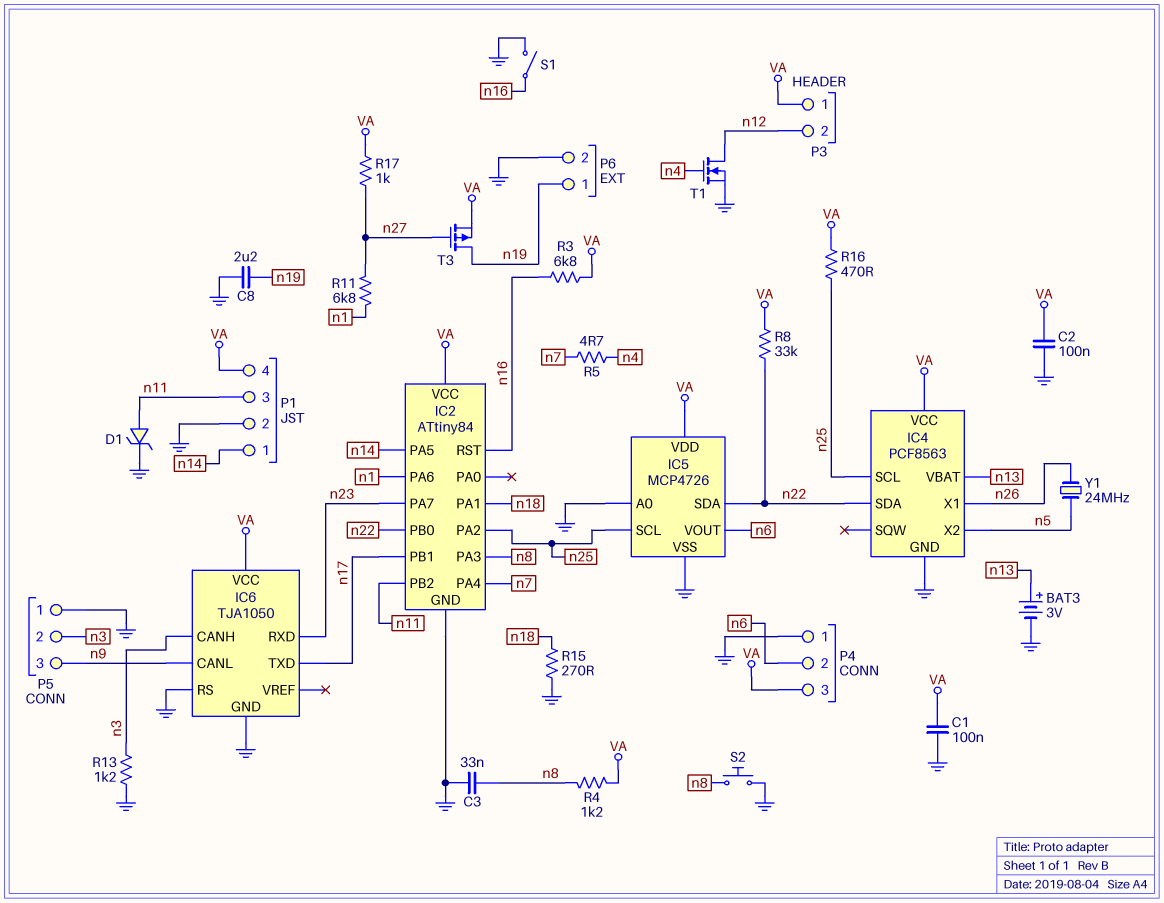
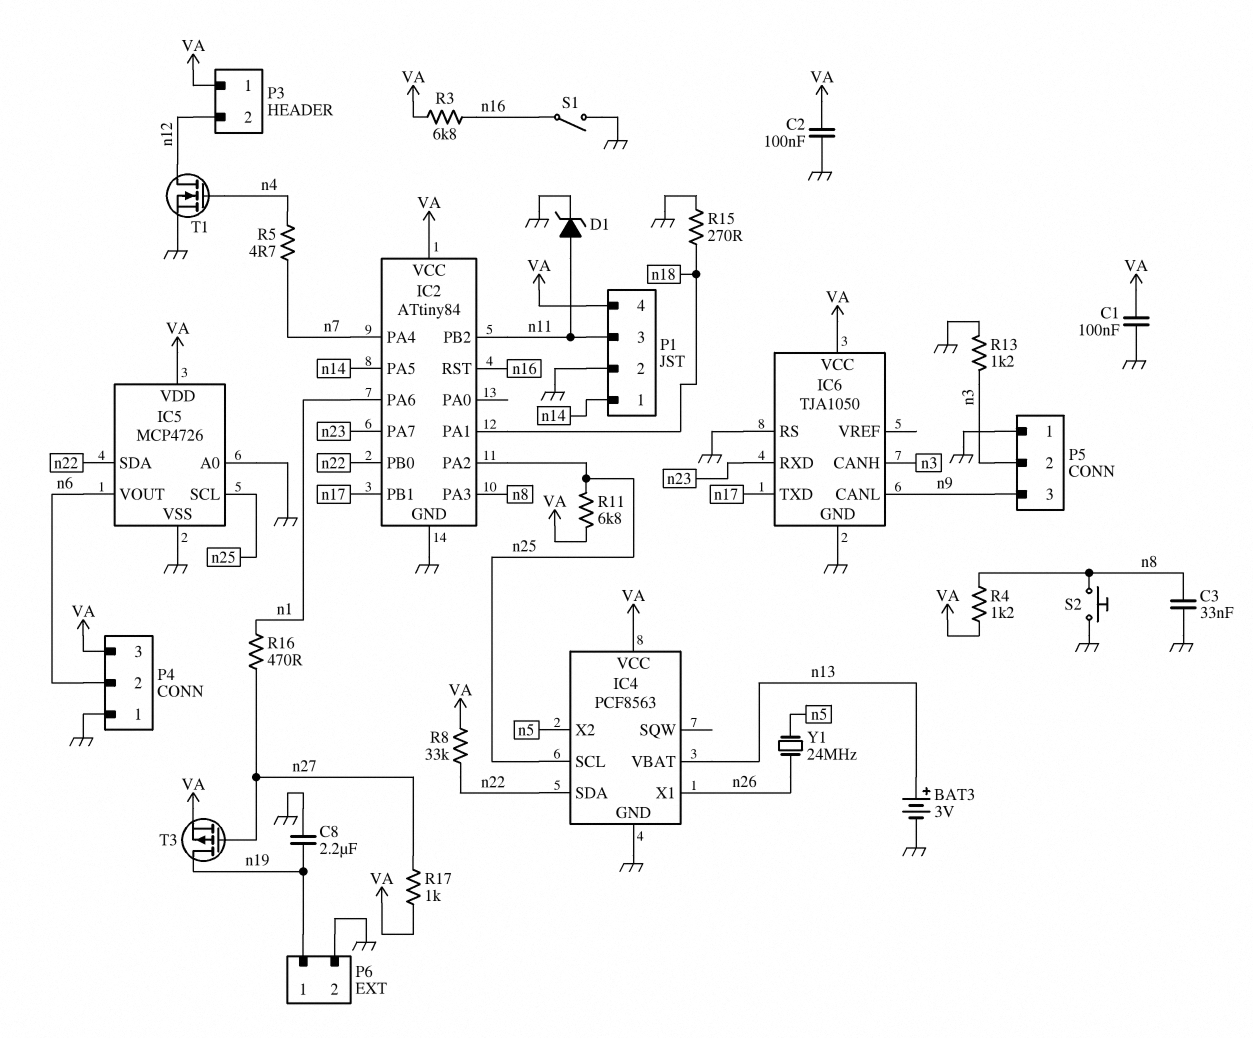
R11: 6.8k (n1, n27) -> 6.8k (VA, n25)
R16: 470 (VA, n25) -> 470 (n1, n27)

